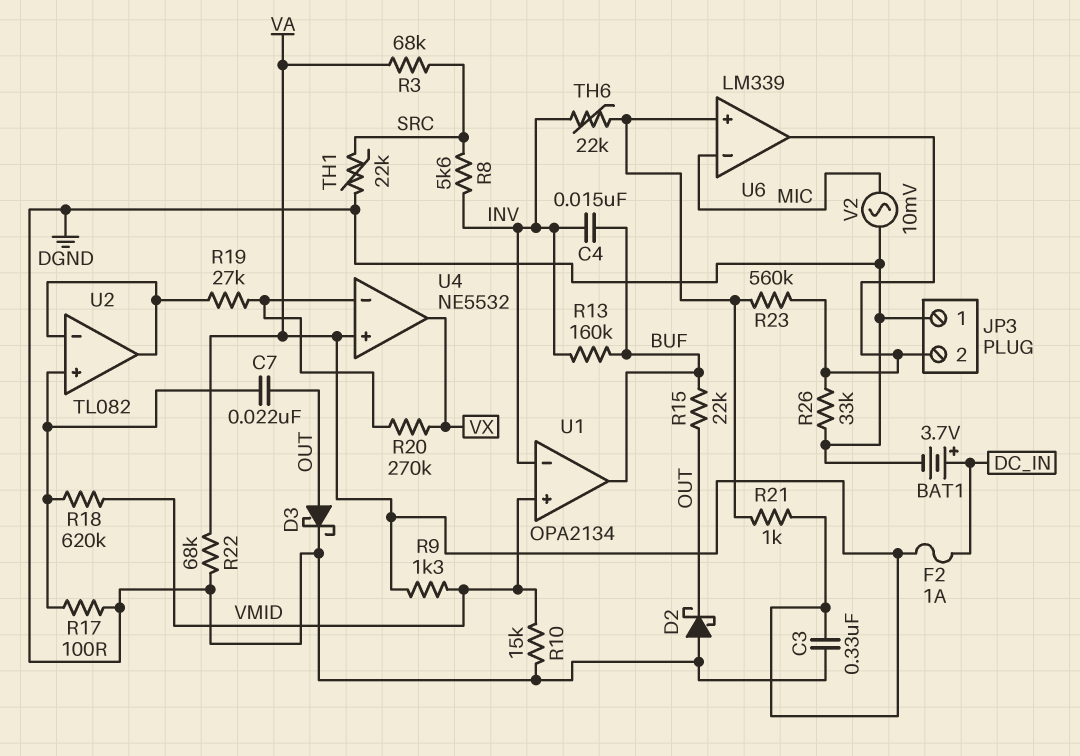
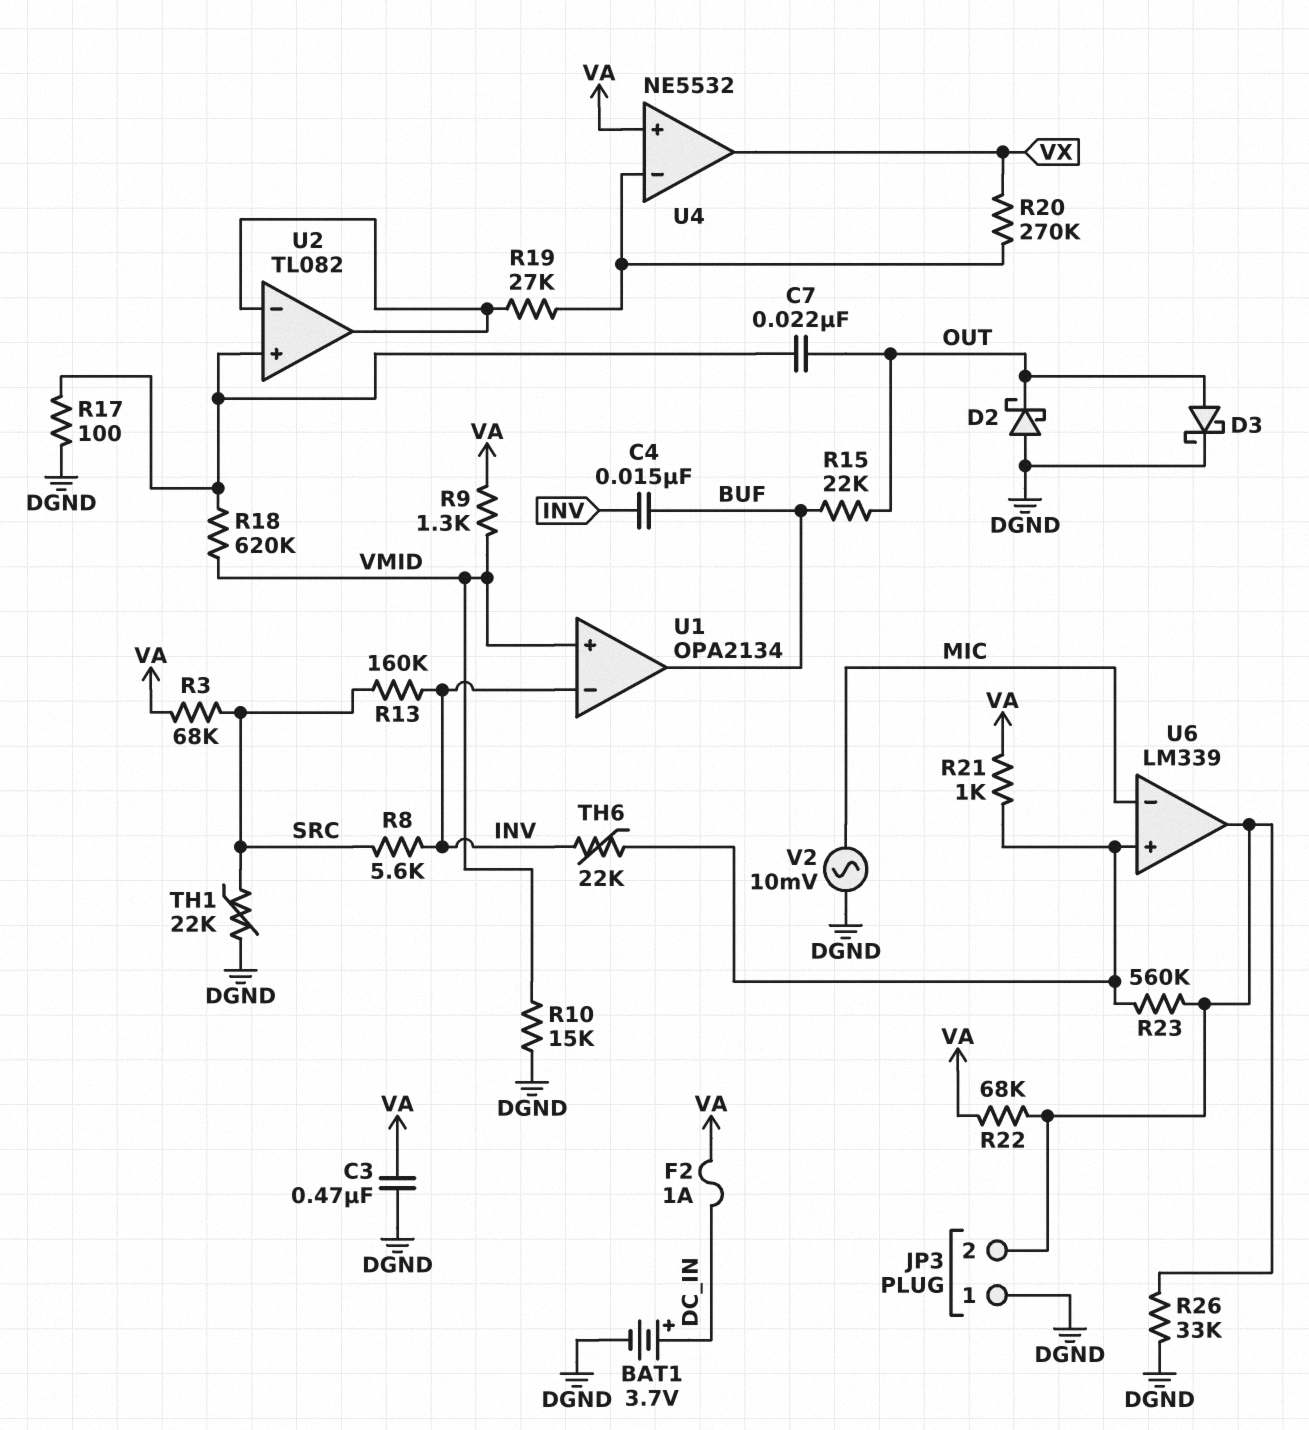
C3: 330nF (DGND, VA) -> 470nF (DGND, VA)
R13: 160k (BUF, INV) -> 160k (INV, SRC)
R22: 68k (DGND, VA) -> 68k (JP3/2, VA)

